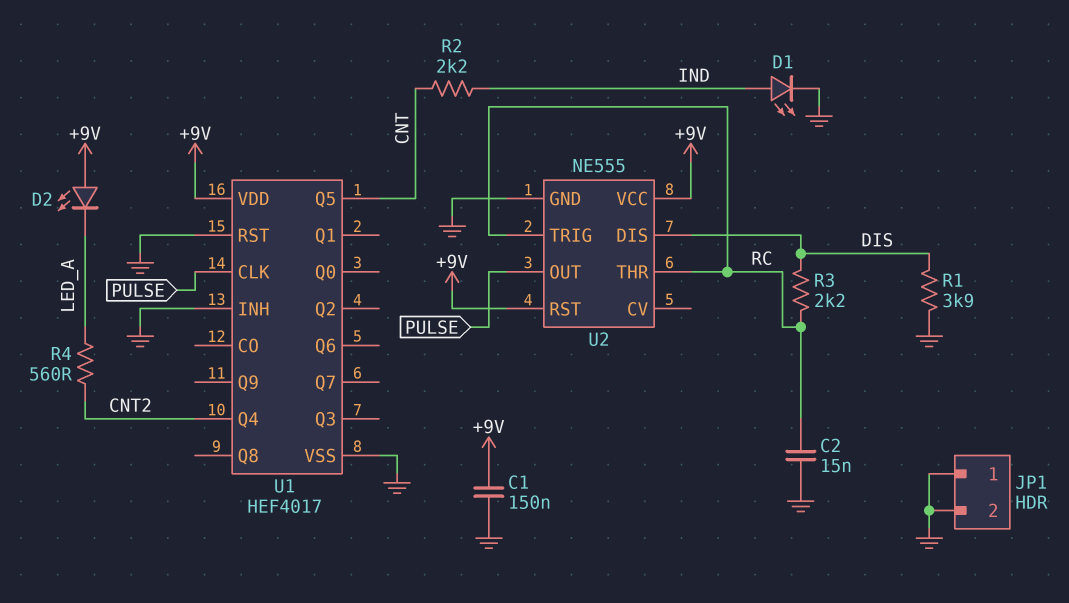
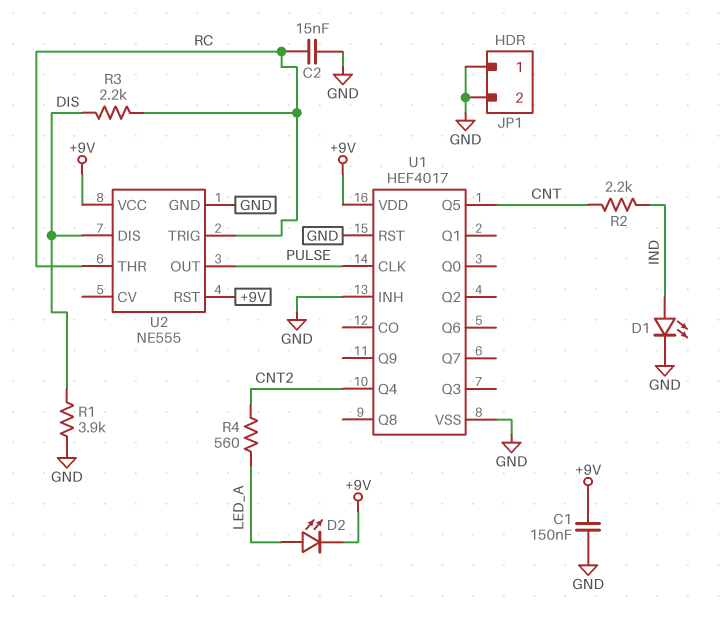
D2: LED (A +9V, K LED_A) -> LED (A LED_A, K +9V)

